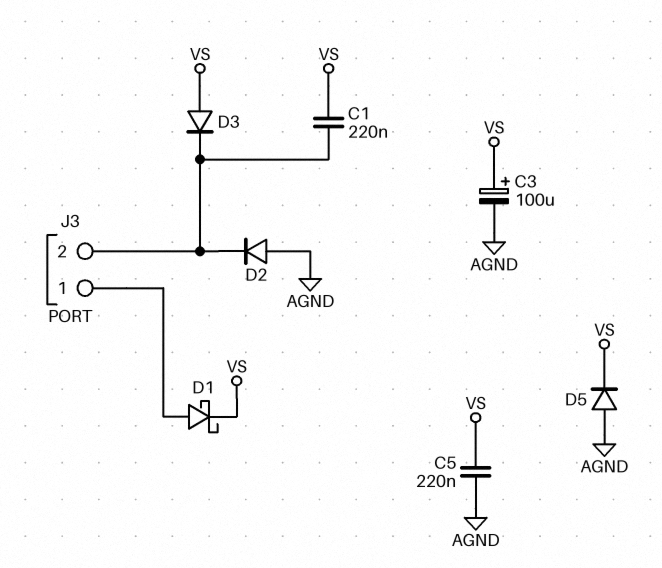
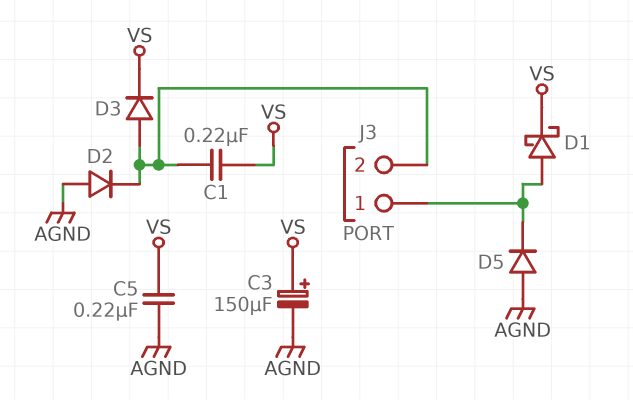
C3: 100uF (plus VS, minus AGND) -> 150uF (plus VS, minus AGND)
D3: diode (A VS, K J3/2) -> diode (A J3/2, K VS)
D5: diode (A AGND, K VS) -> diode (A AGND, K J3/1)

